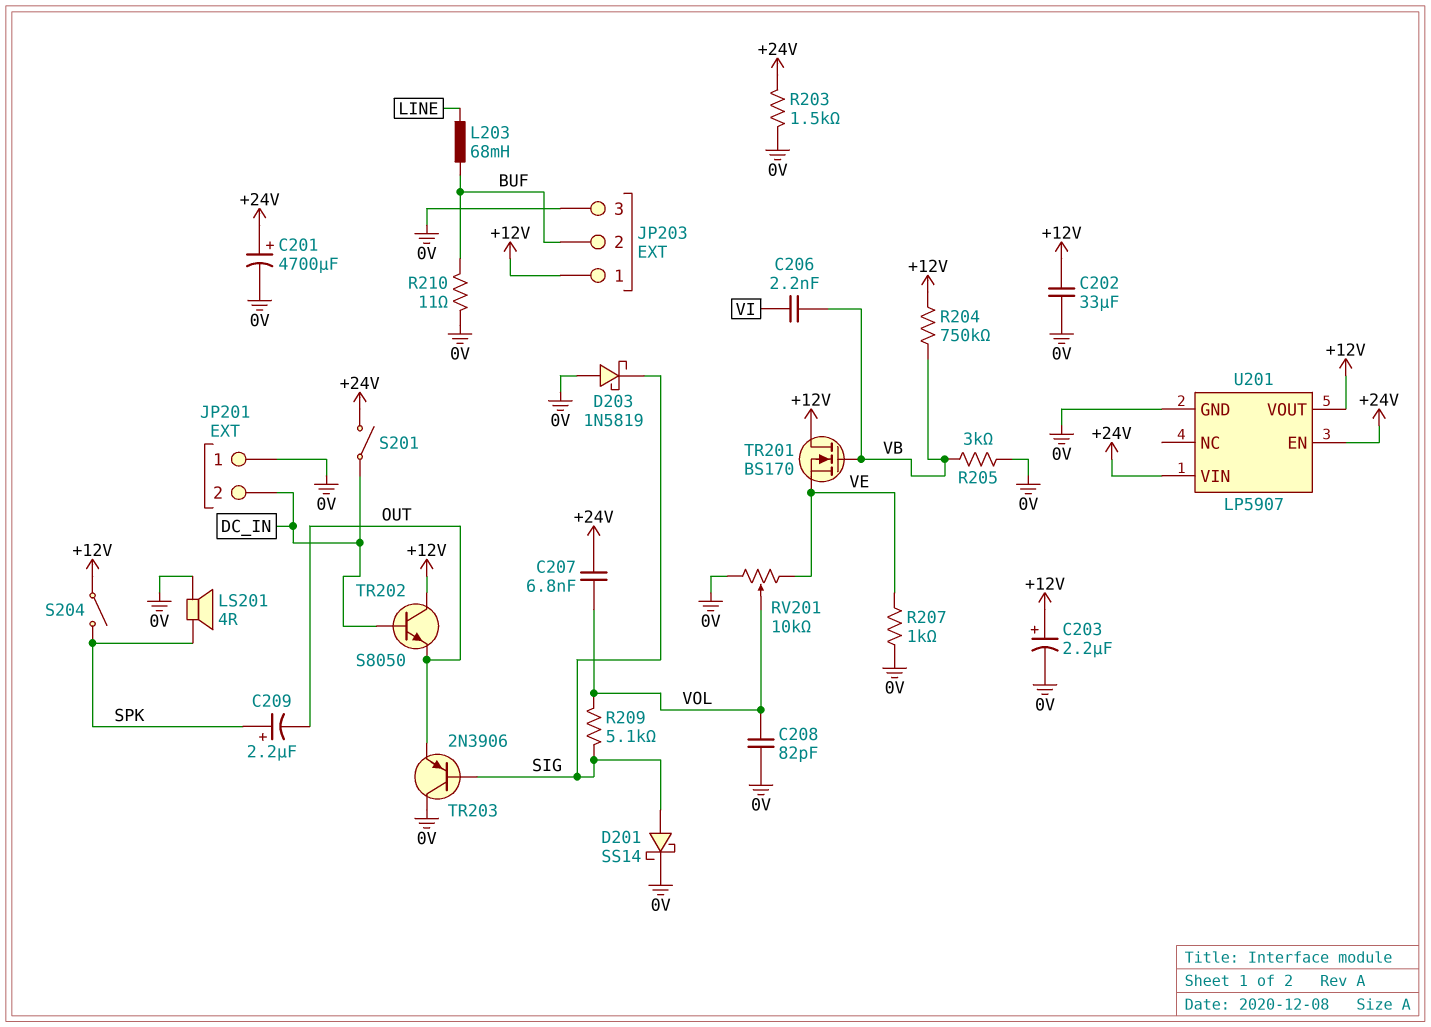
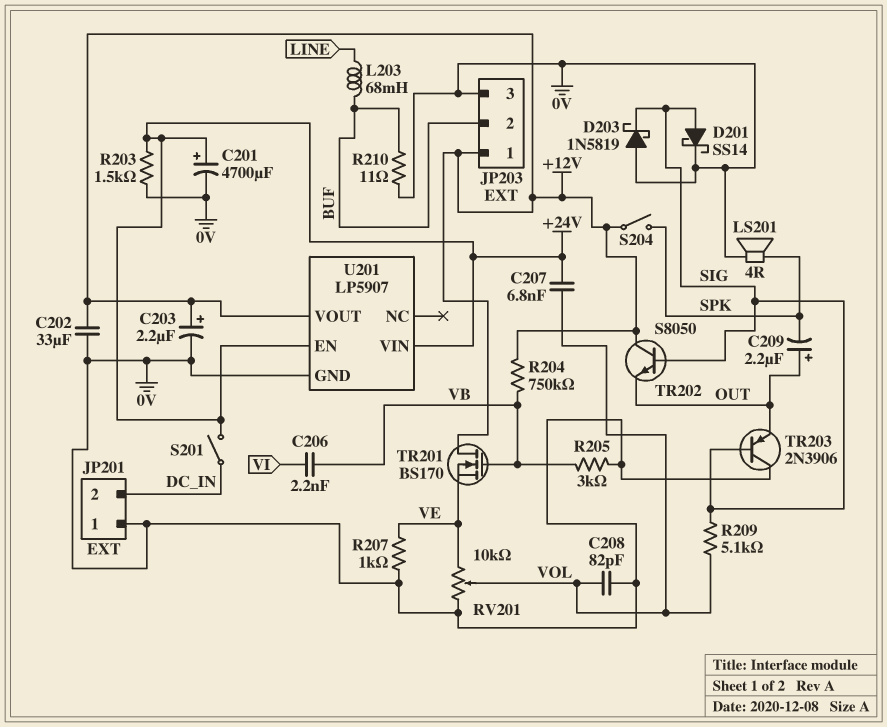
C209: 2.2uF (plus SPK, minus OUT) -> 2.2uF (plus OUT, minus SPK)
TR202: NPN S8050 (B DC_IN, C +12V, E OUT) -> NPN S8050 (B SIG, C +12V, E OUT)

